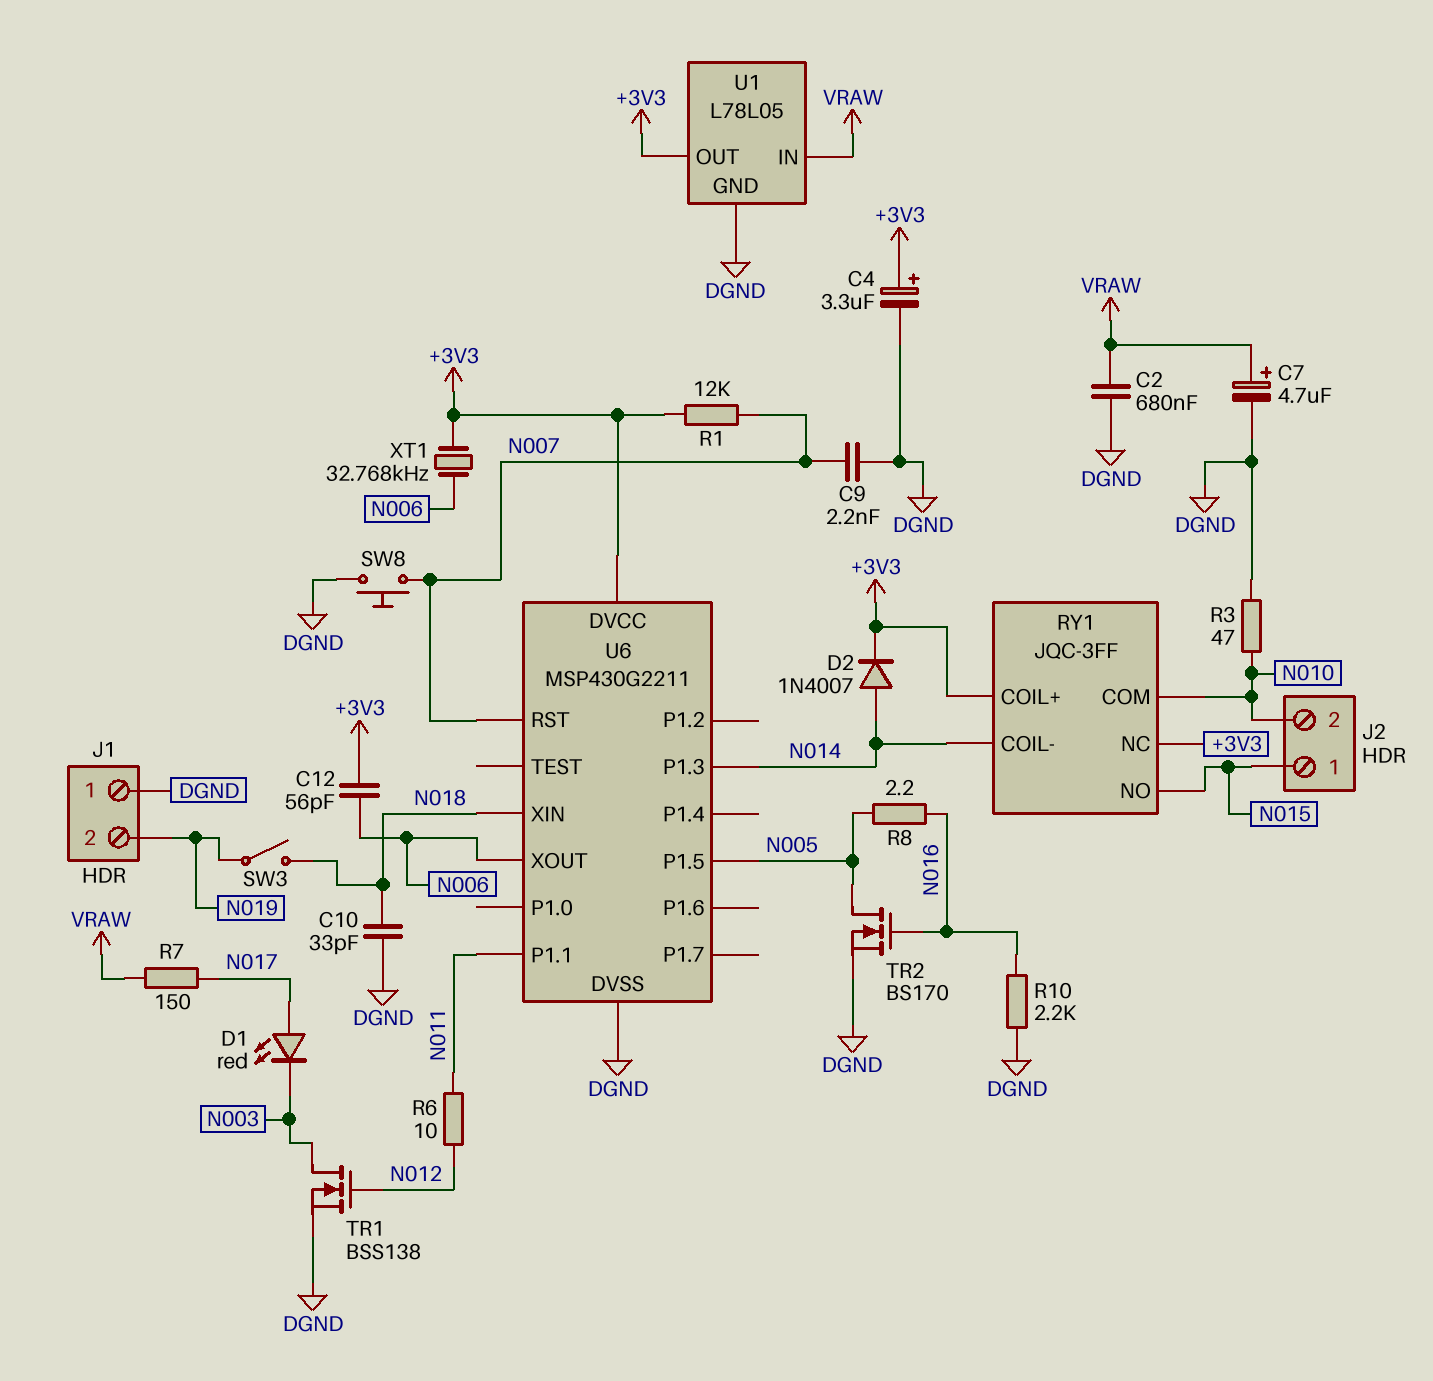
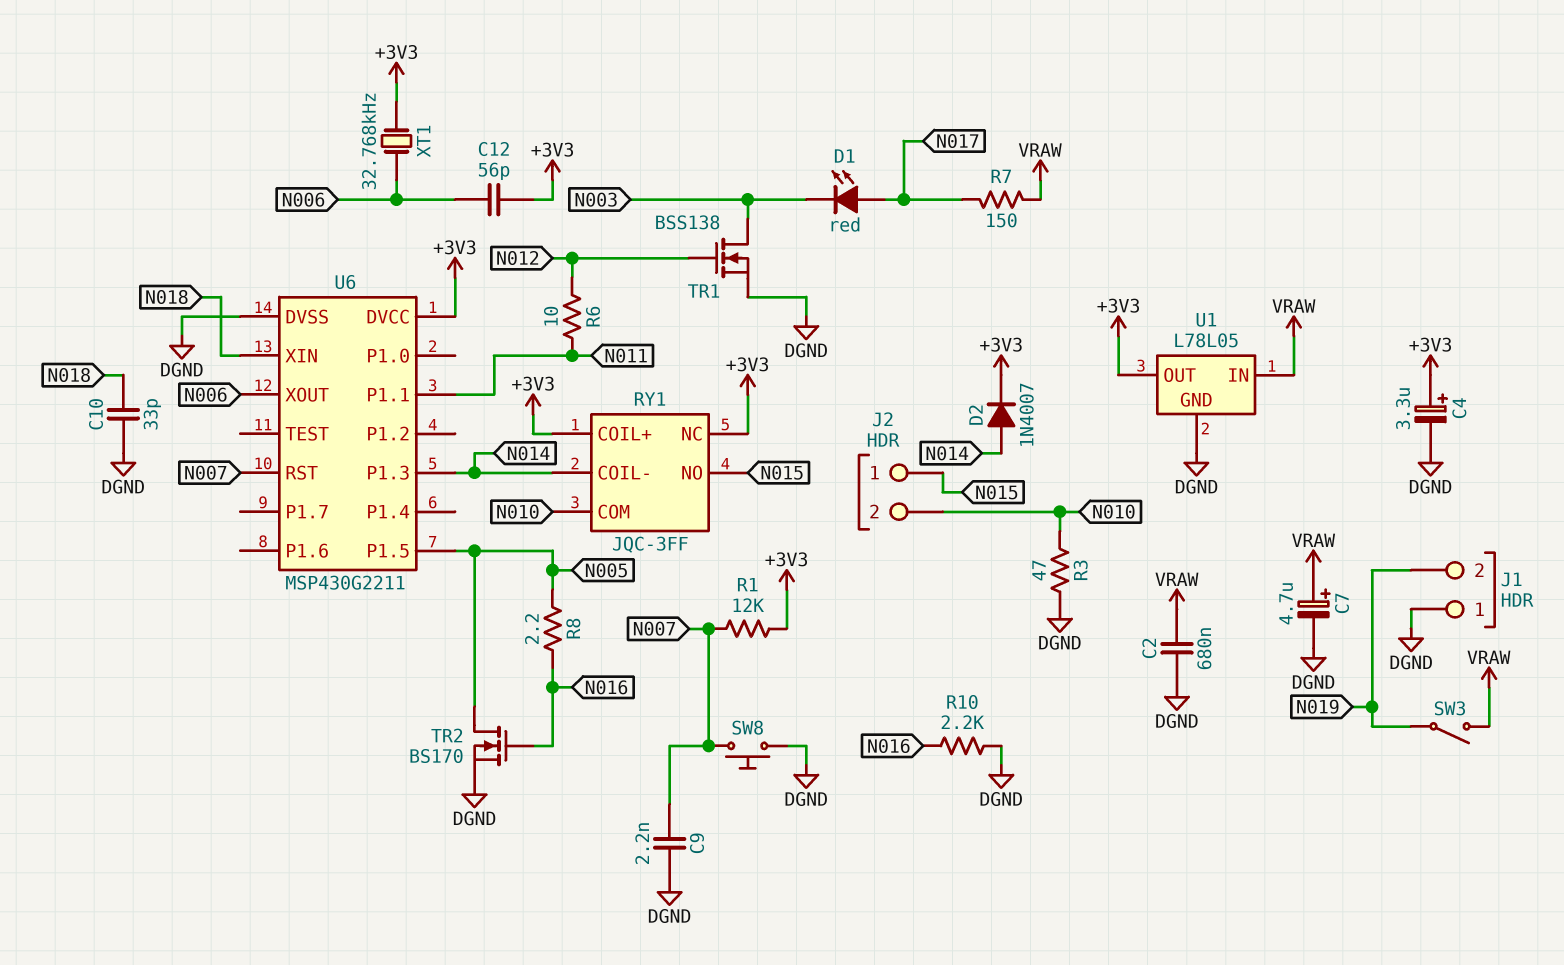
SW3: switch (N018, N019) -> switch (N019, VRAW)

